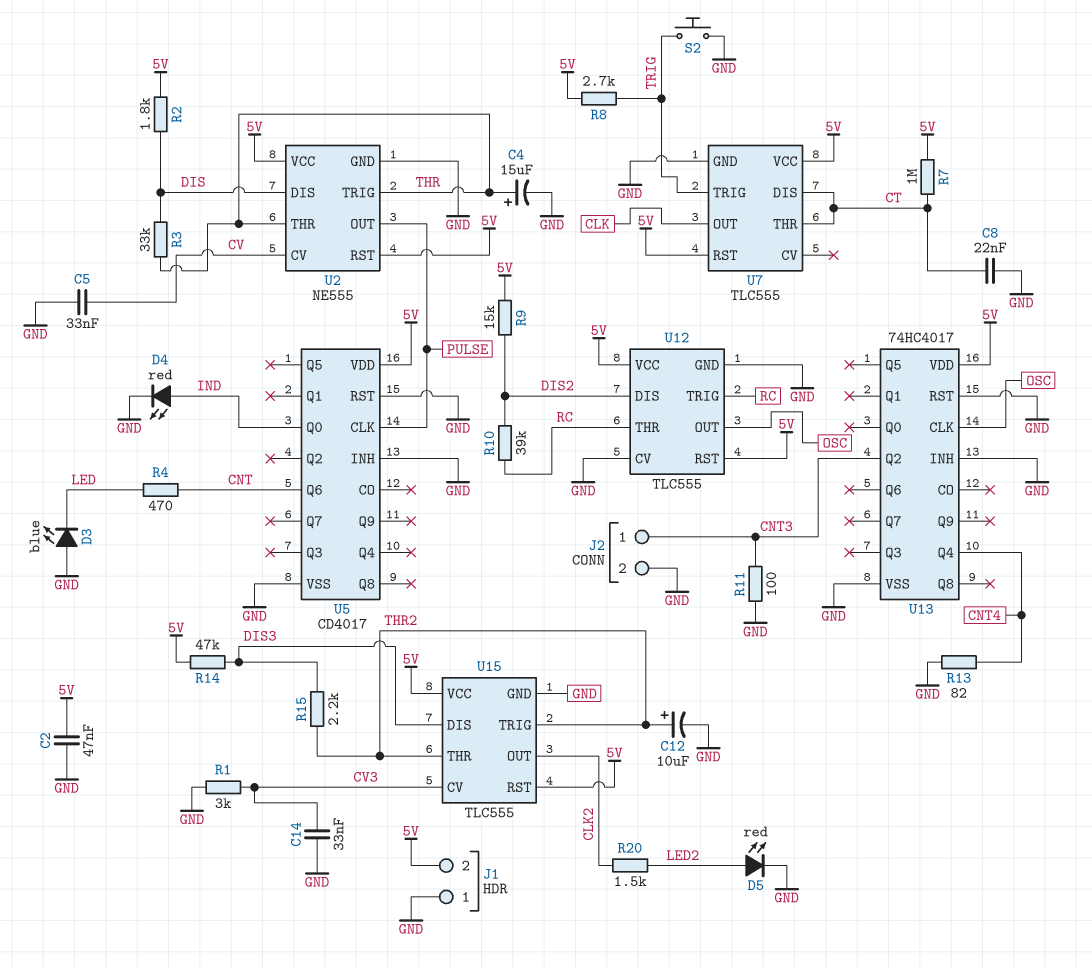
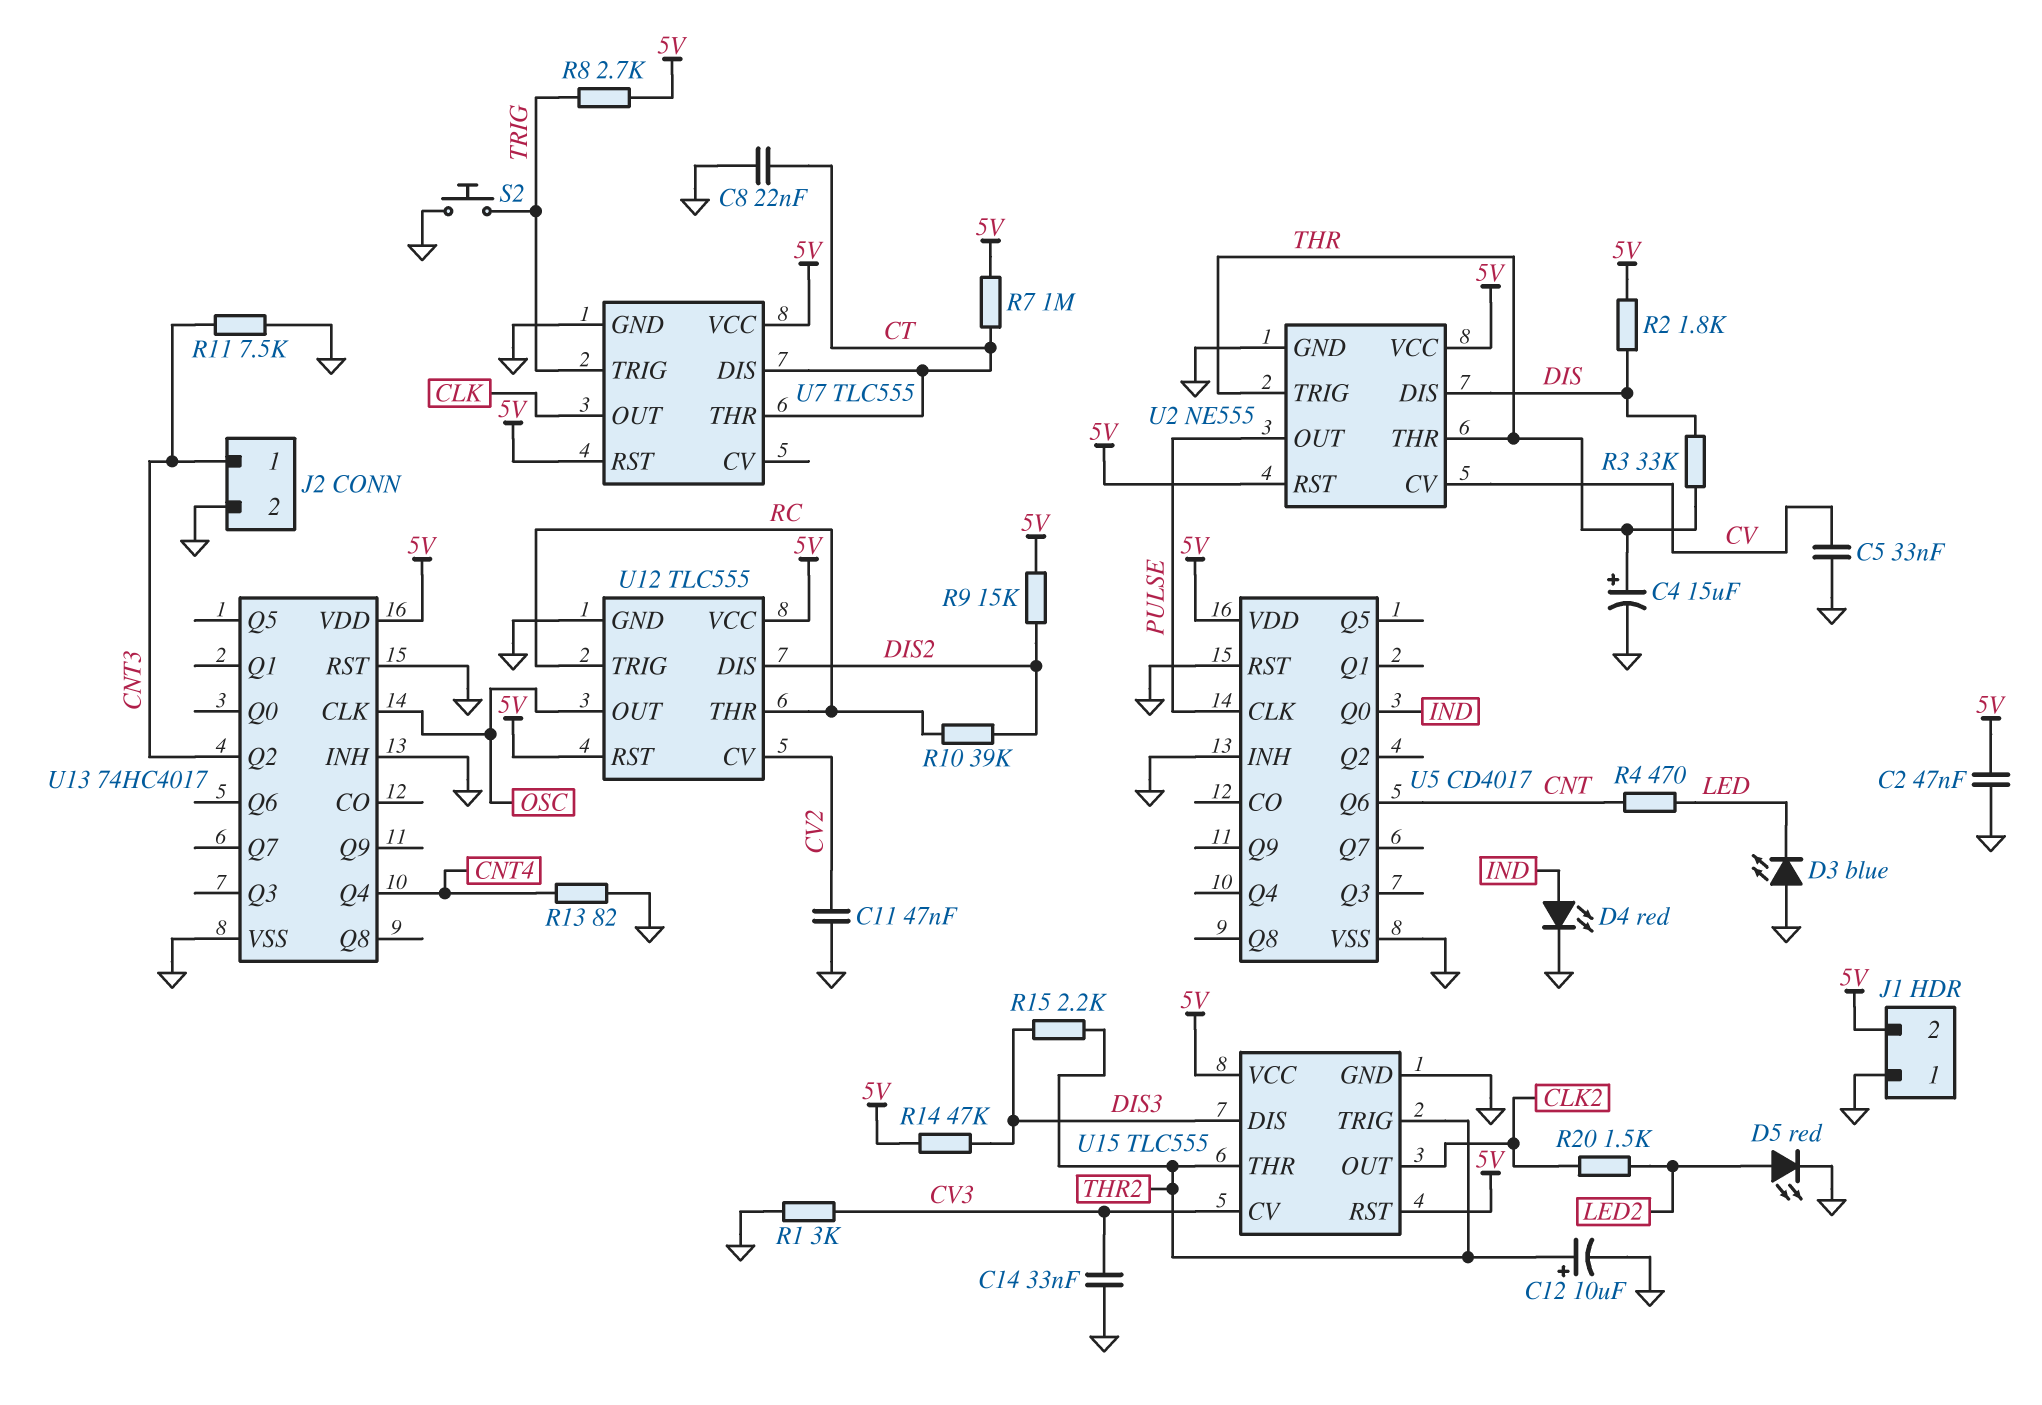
C11: none -> 47nF (CV2, GND)
R11: 100 (CNT3, GND) -> 7.5k (CNT3, GND)
U12 pin CV: GND -> CV2

